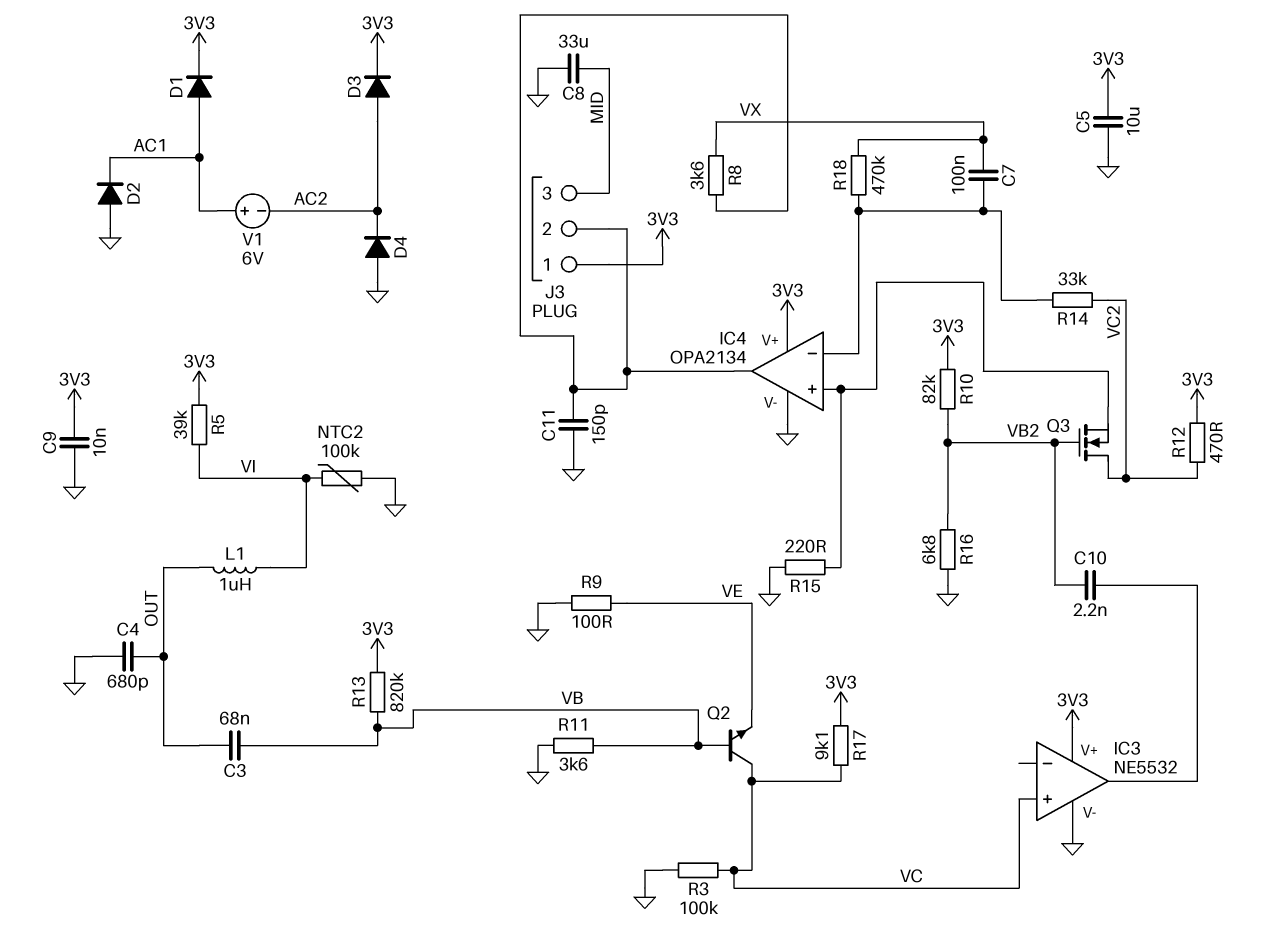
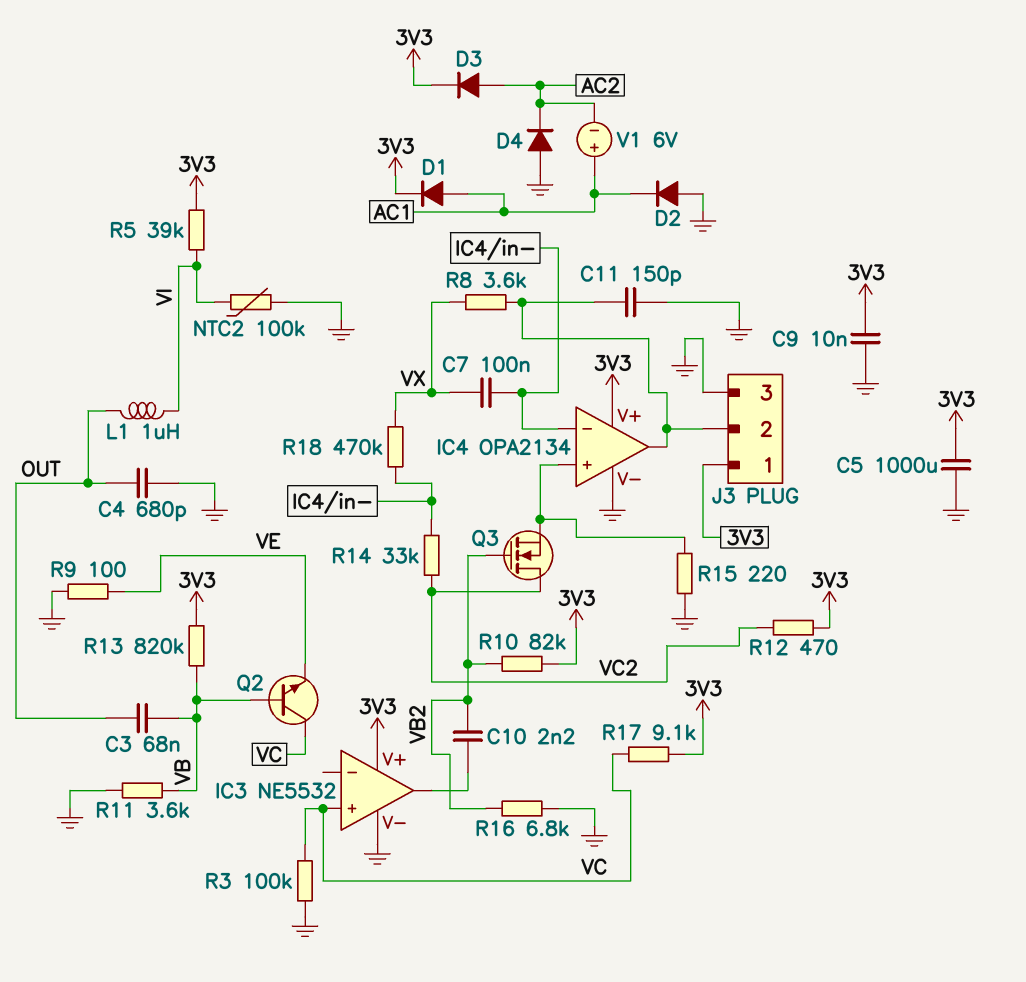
C5: 10uF (3V3, GND) -> 1000uF (3V3, GND)
C8: 33uF (GND, MID) -> none
J3 pin 3: MID -> GND

